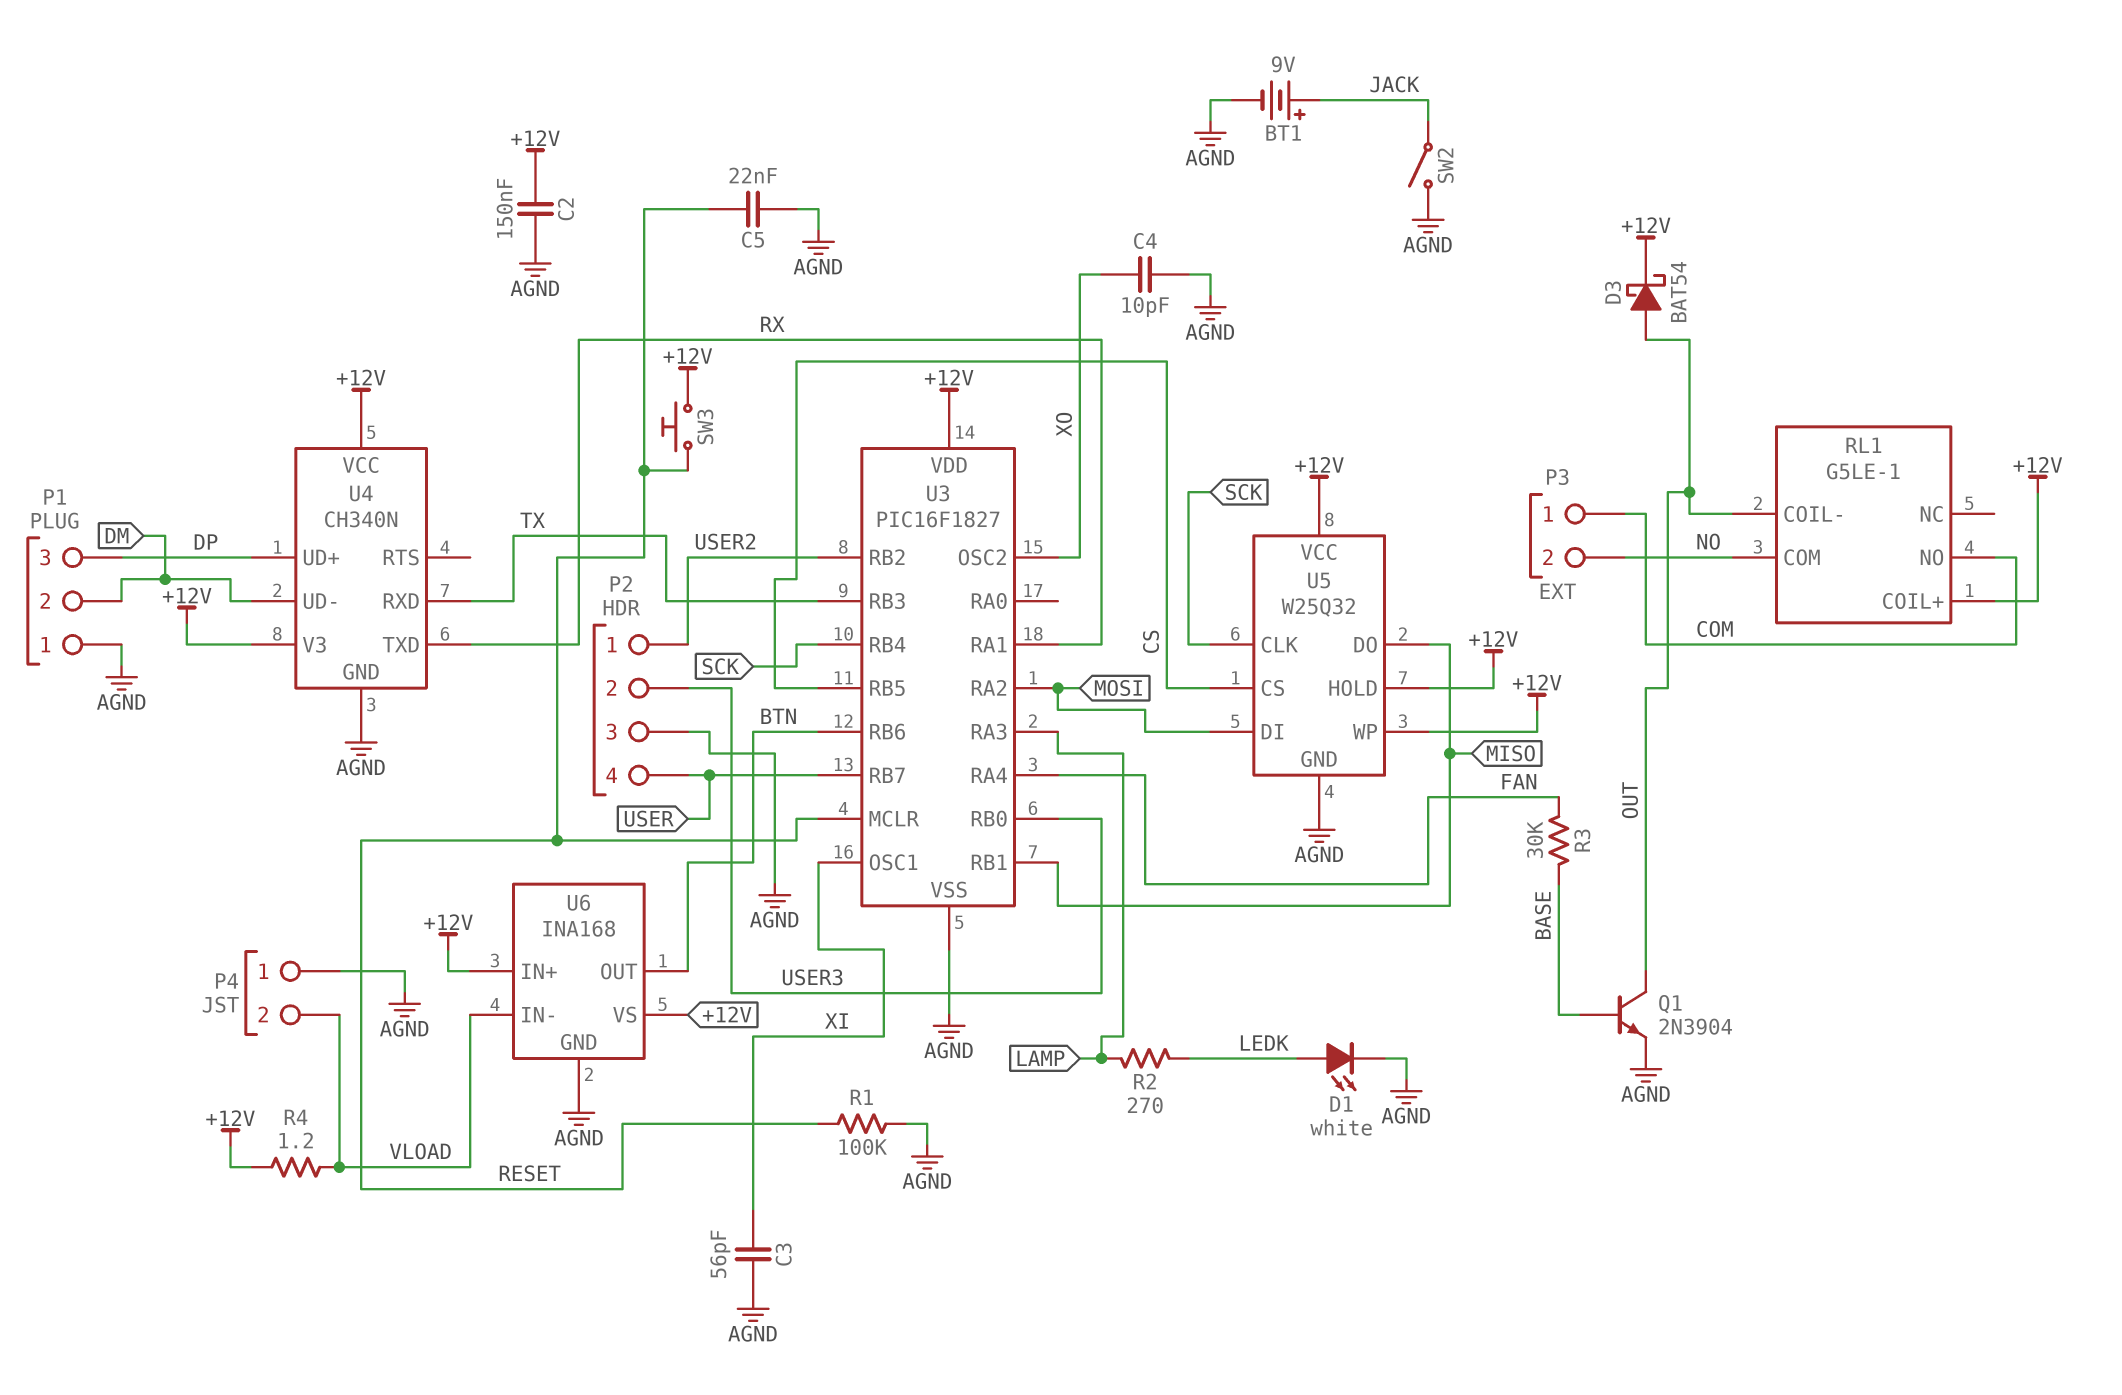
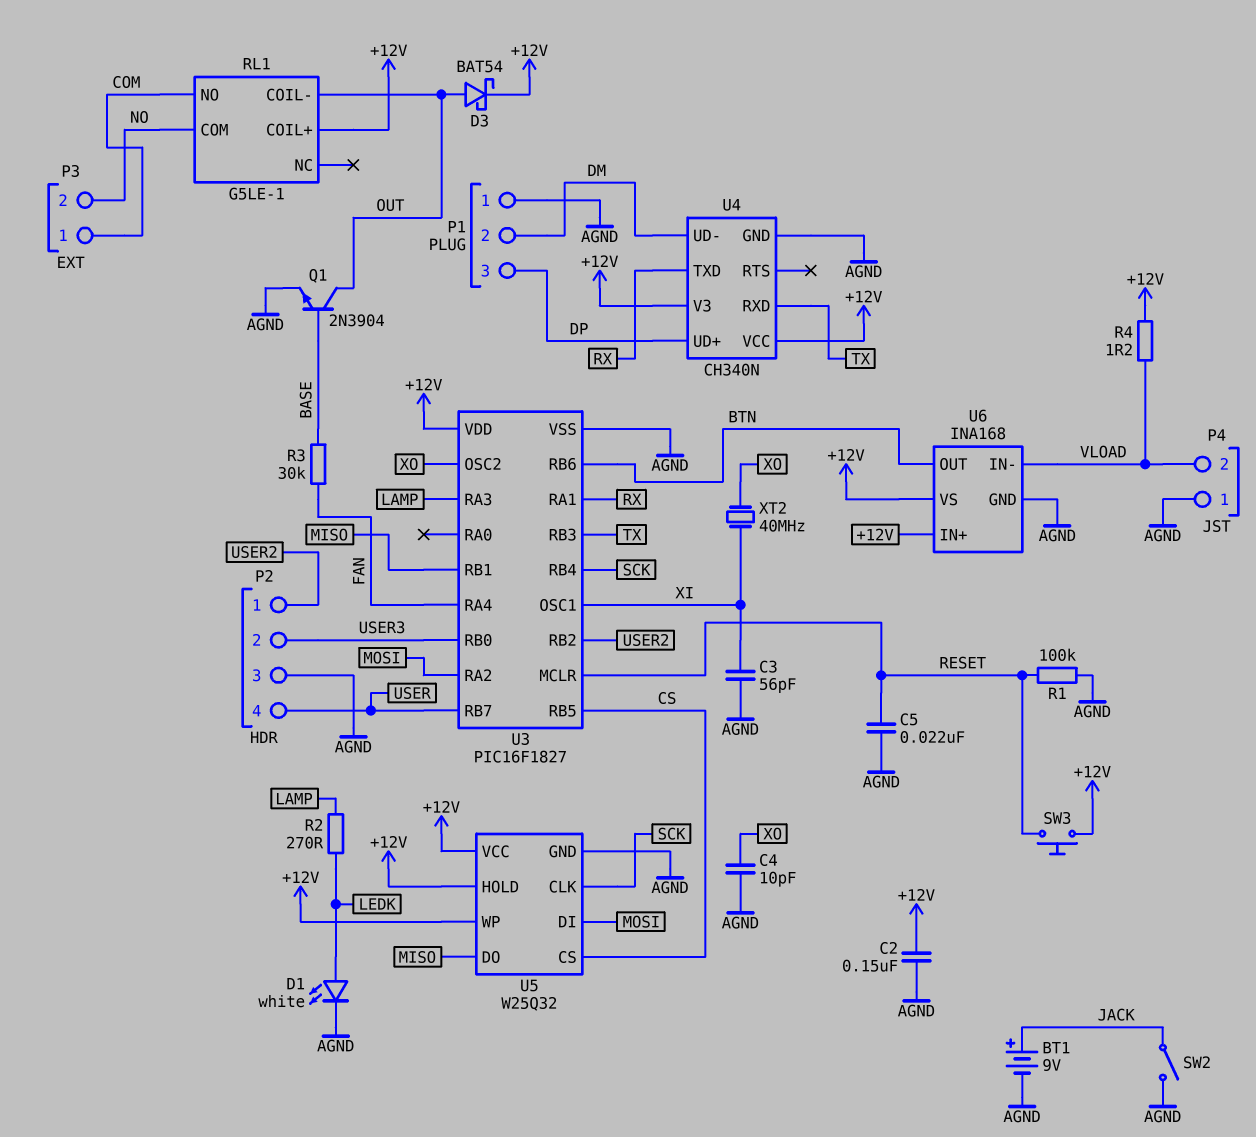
XT2: none -> 40MHz (XI, XO)

